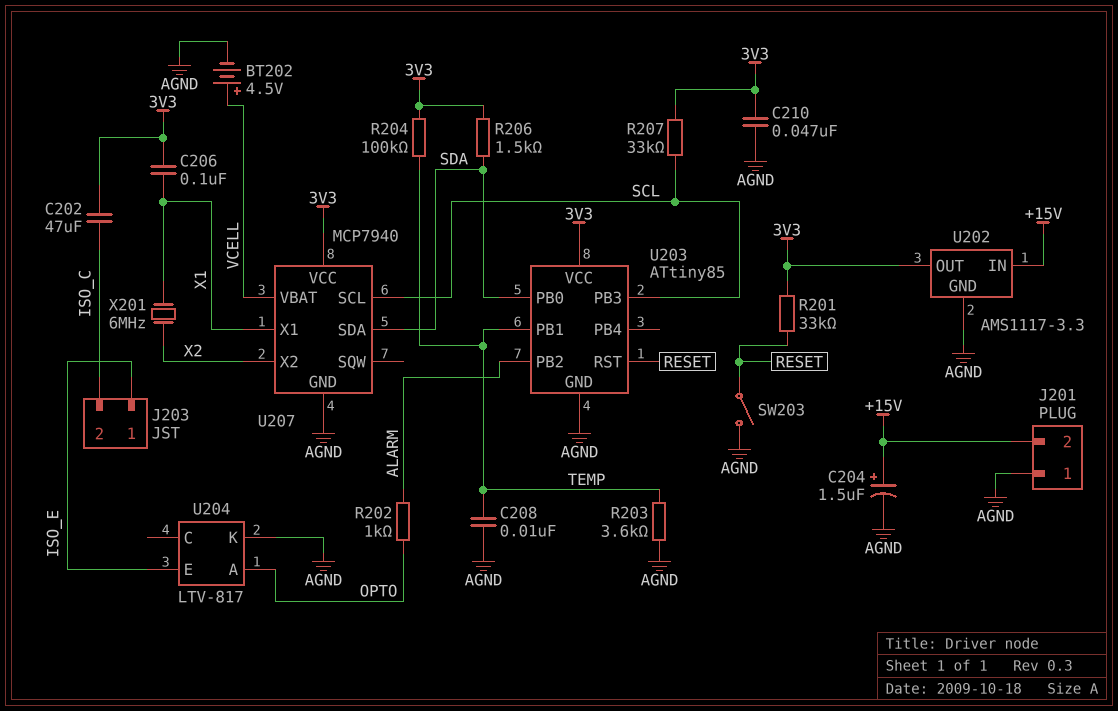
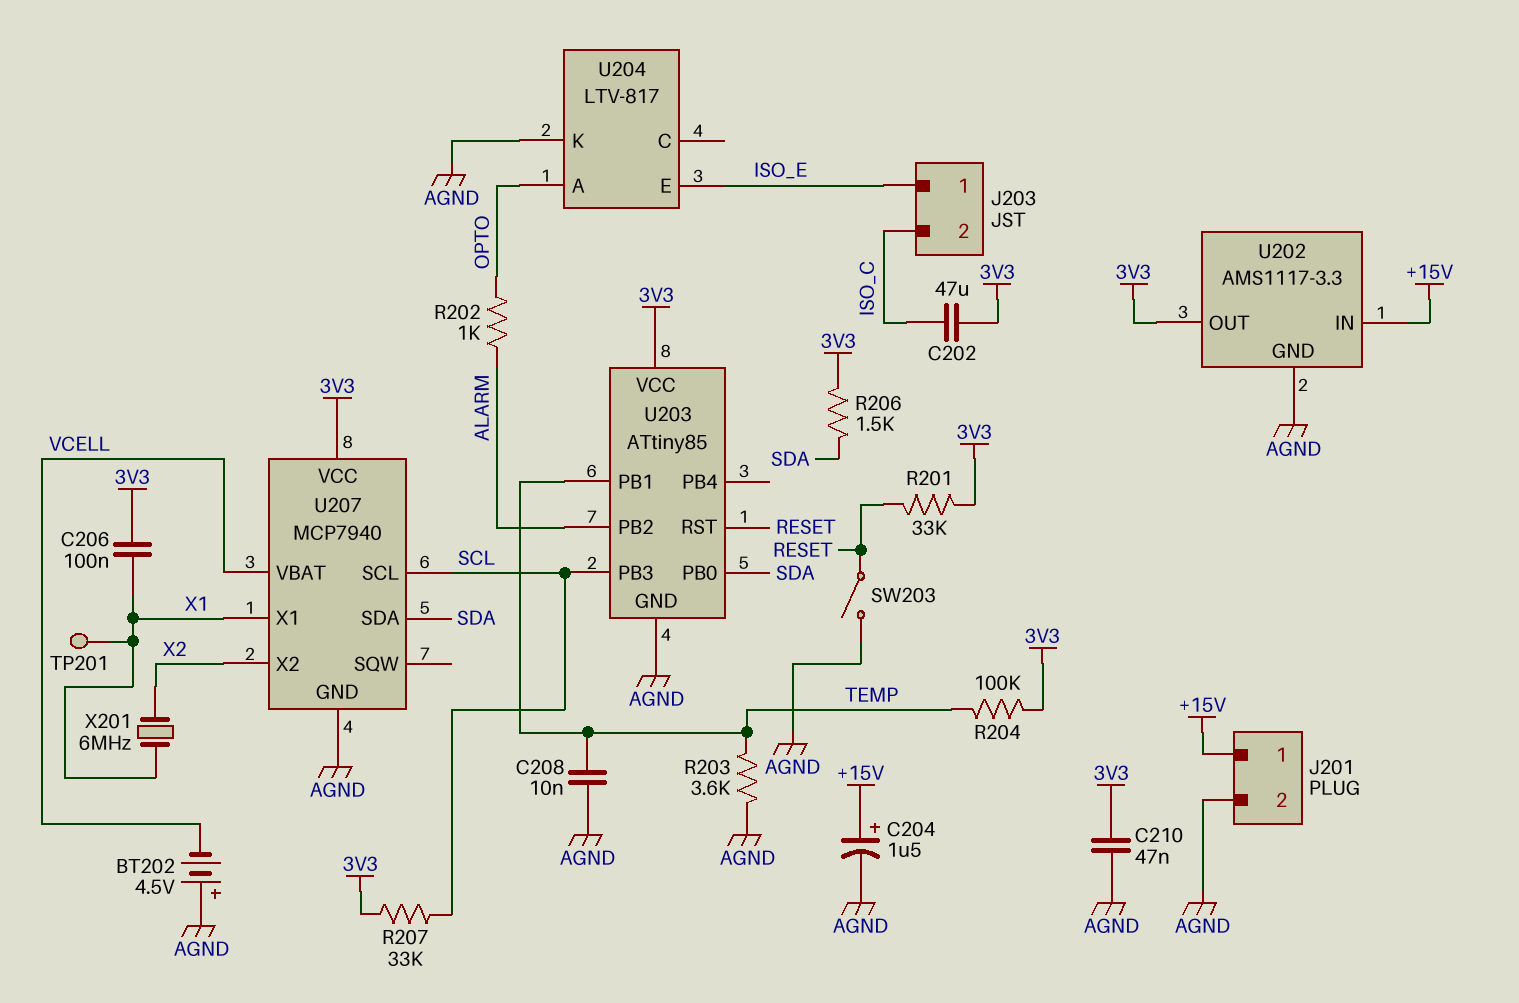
BT202: 4.5V (plus VCELL, minus AGND) -> 4.5V (plus AGND, minus VCELL)
J201 pin 1: AGND -> +15V
J201 pin 2: +15V -> AGND
TP201: none -> test point (X1)

